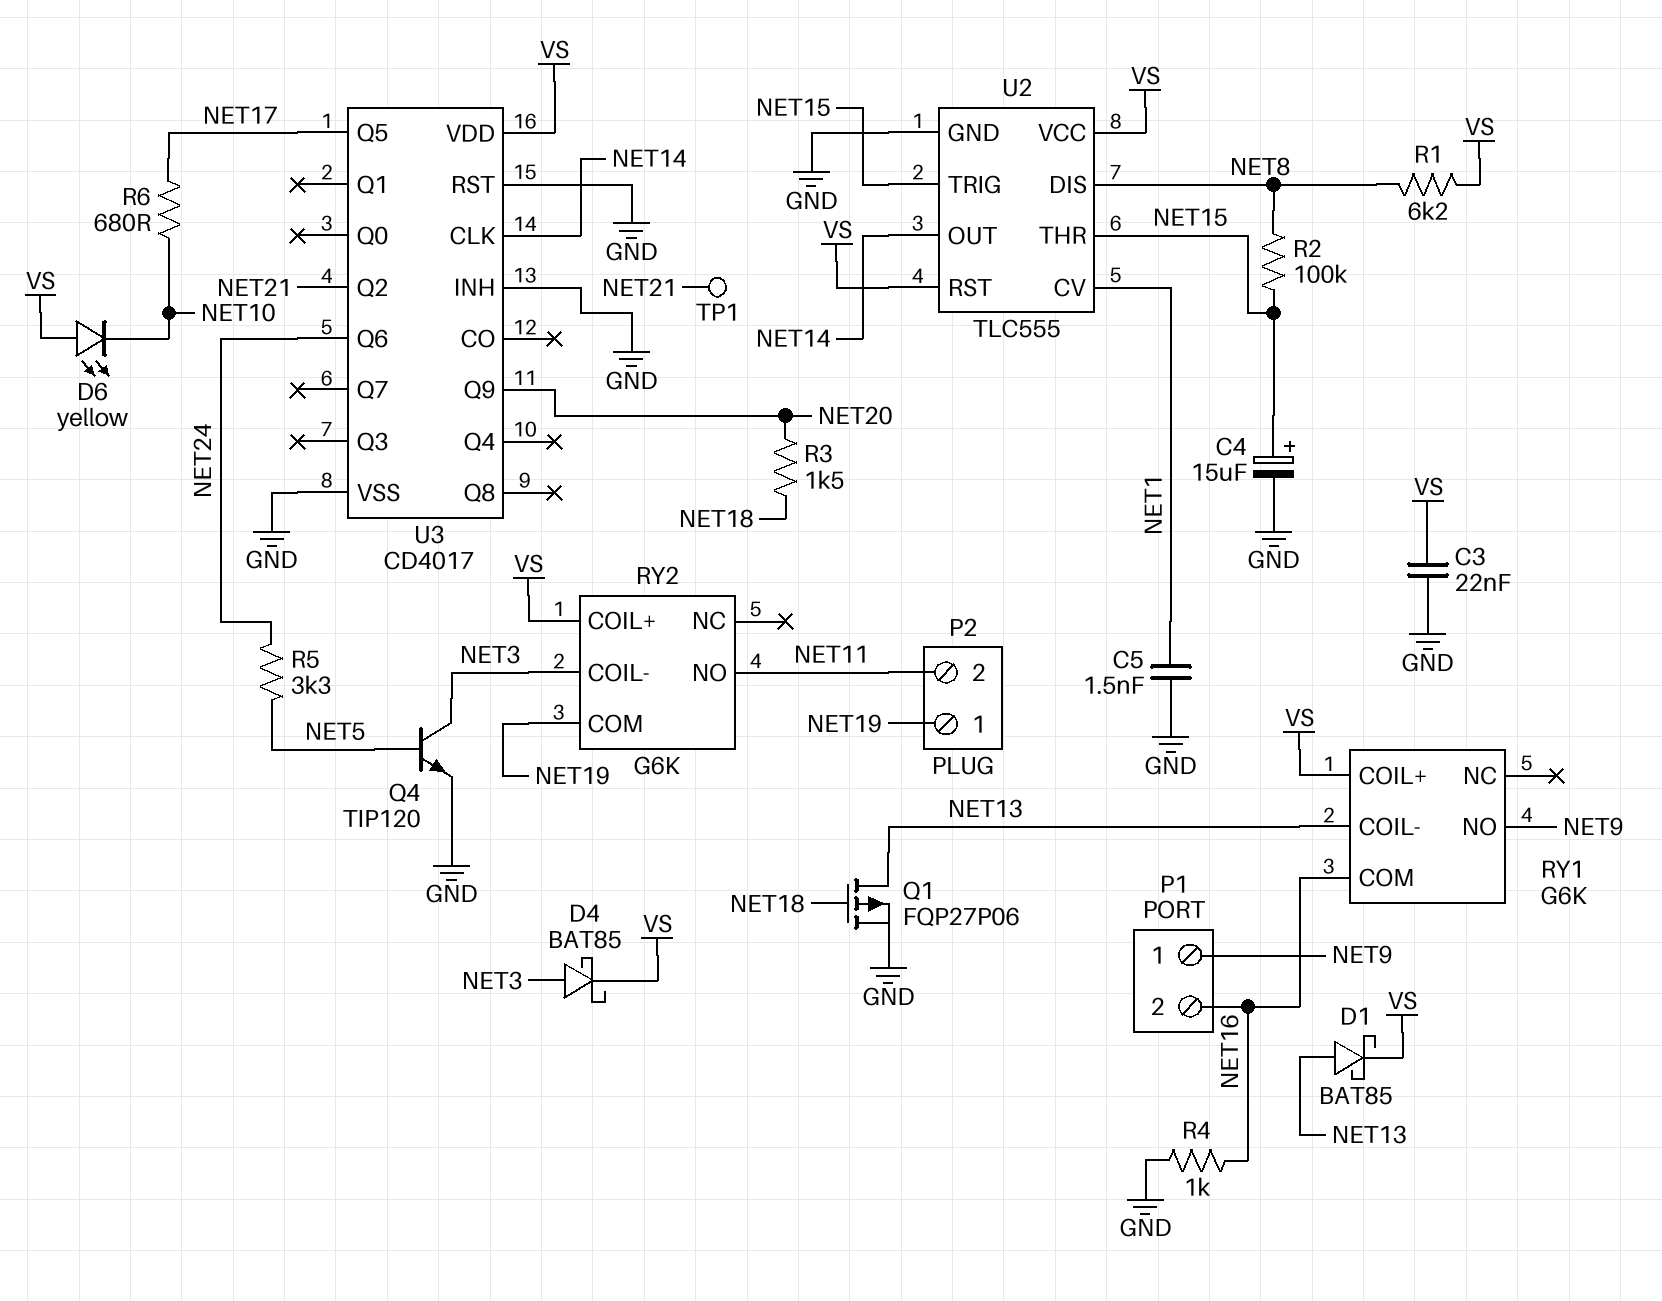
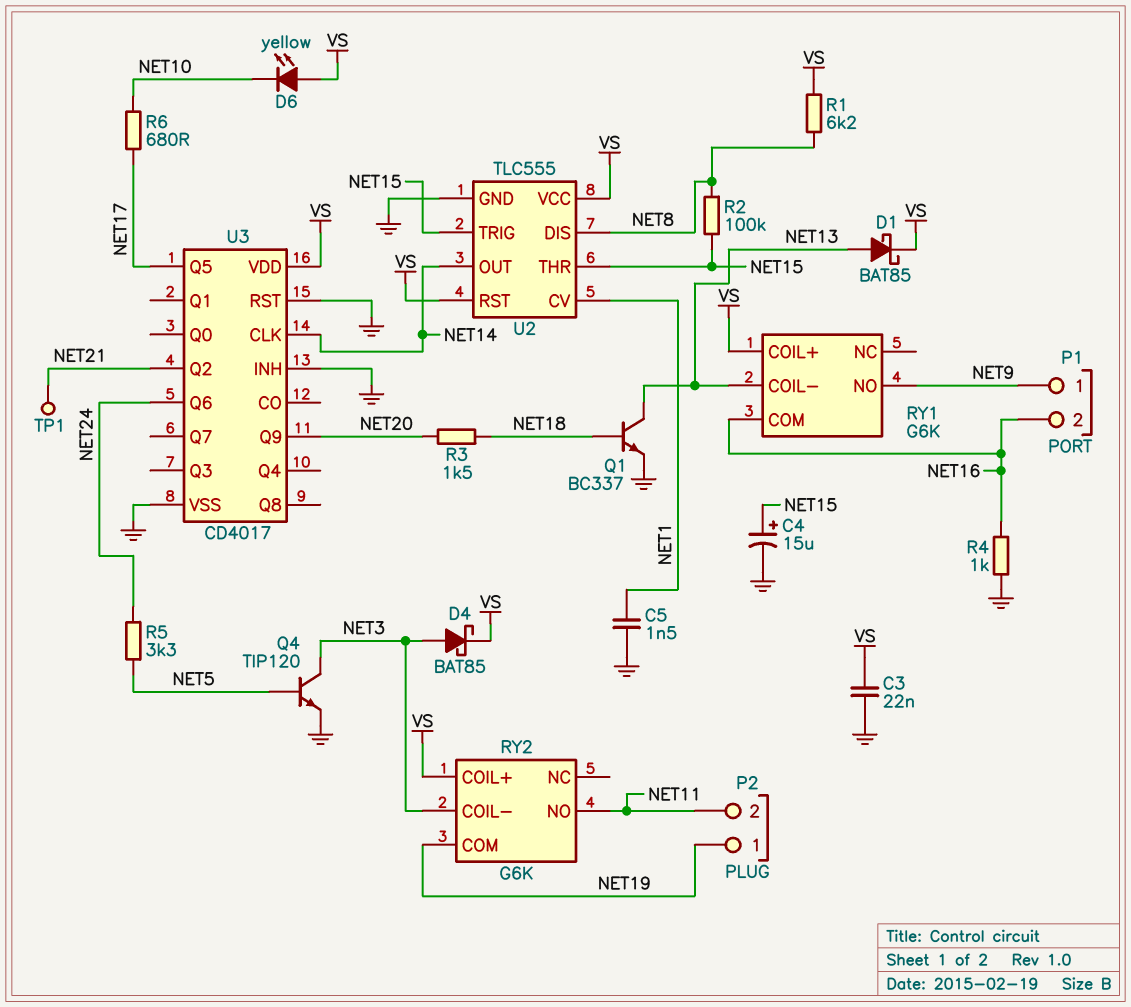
Q1: PMOS FQP27P06 (G NET18, D NET13, S GND) -> NPN BC337 (B NET18, C NET13, E GND)

